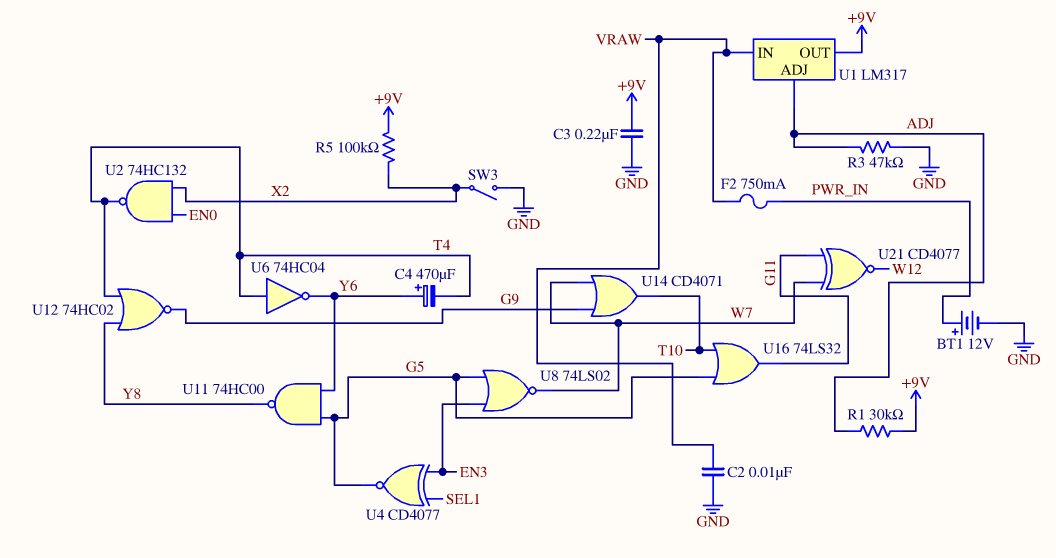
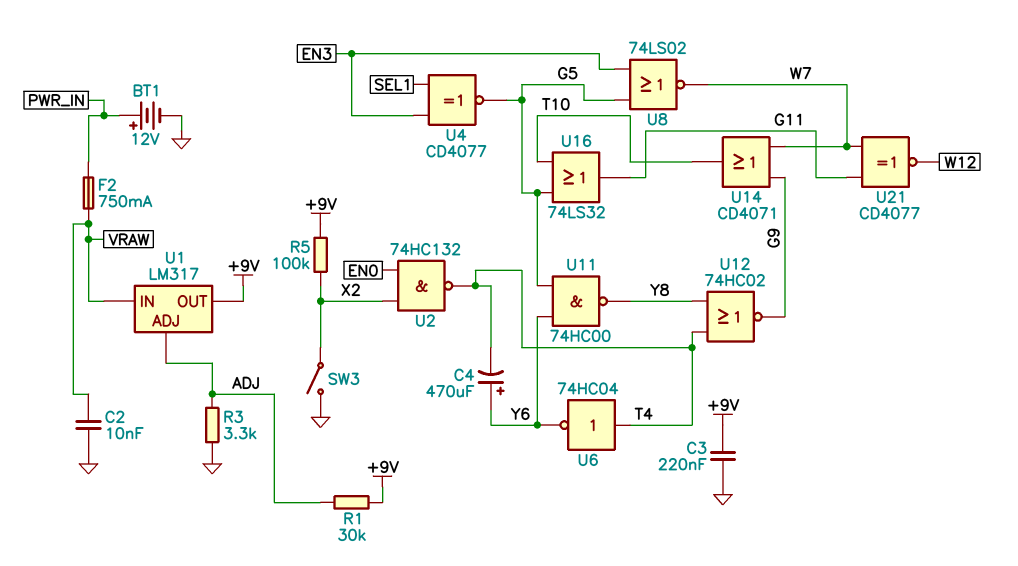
R3: 47k (ADJ, GND) -> 3.3k (ADJ, GND)

